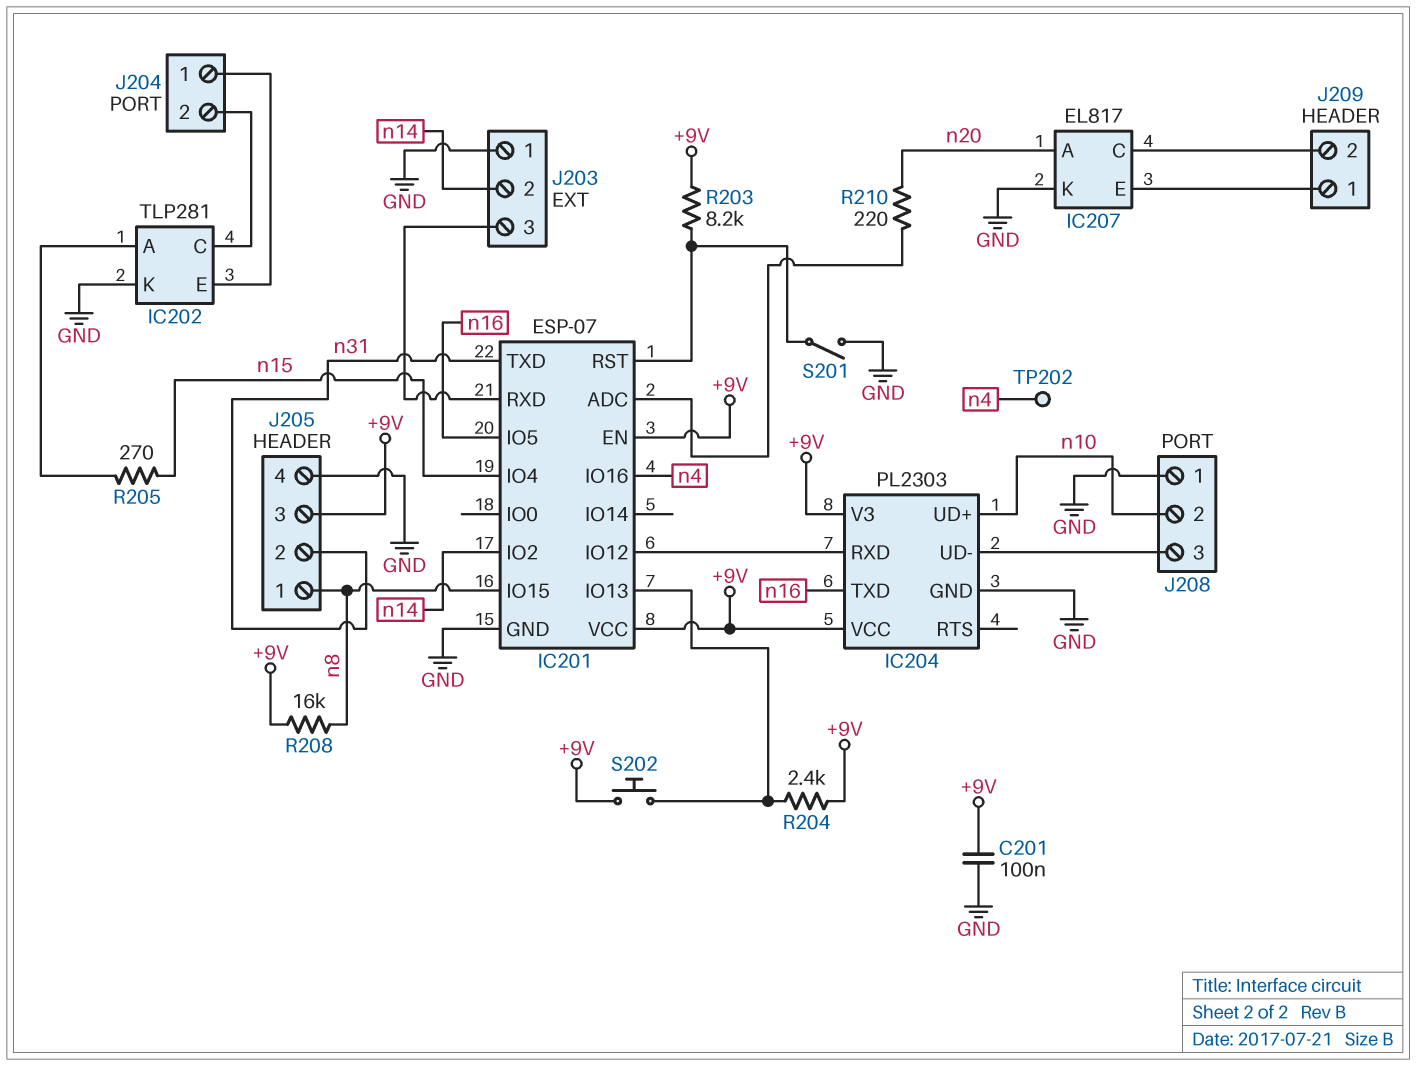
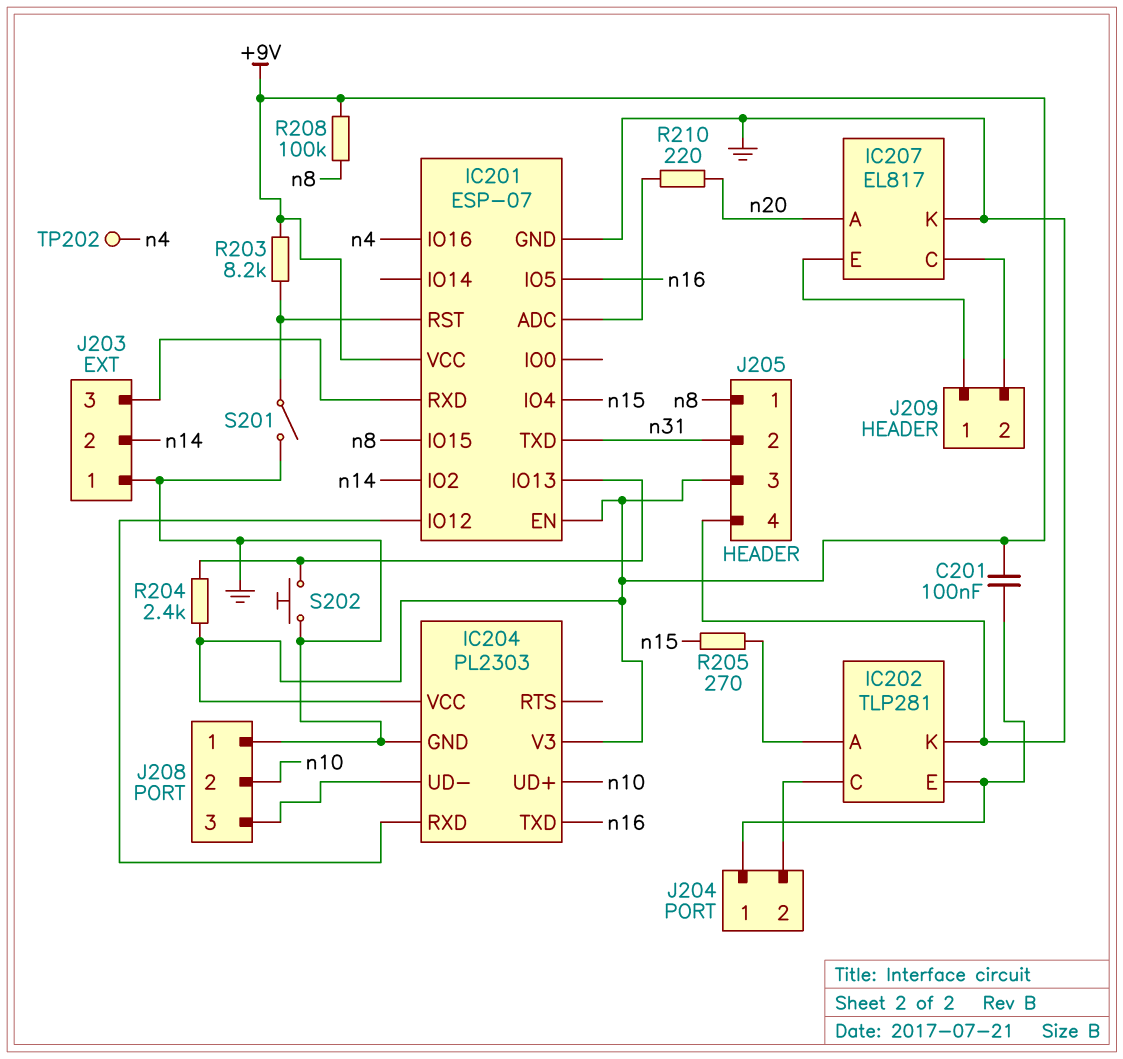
C201: 100nF (+9V, GND) -> 100nF (+9V, IC202/E)
R208: 16k (+9V, n8) -> 100k (+9V, n8)
S202: button (+9V, IC201/IO13) -> button (GND, IC201/IO13)

